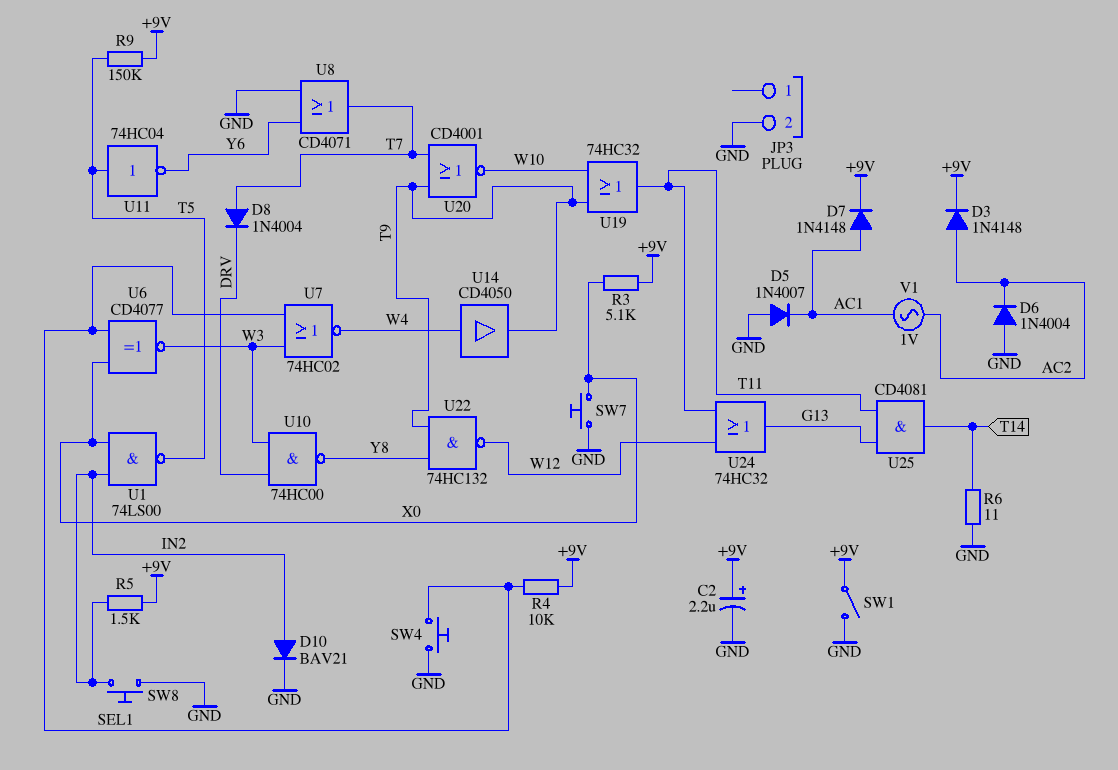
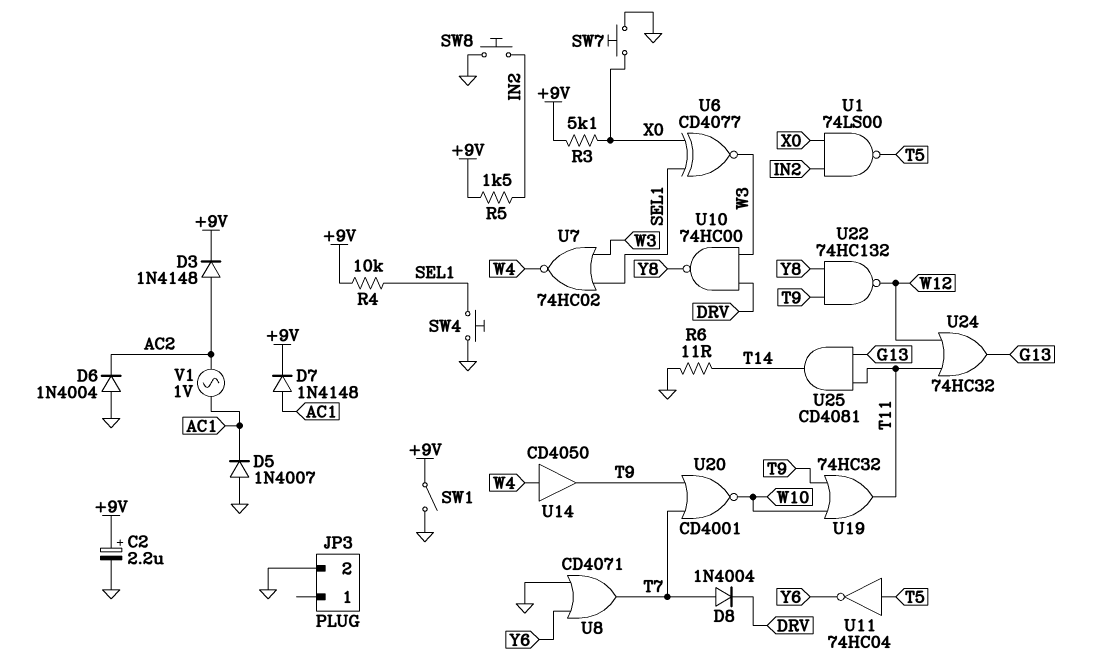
D10: diode BAV21 (A IN2, K GND) -> none
R9: 150k (+9V, T5) -> none

